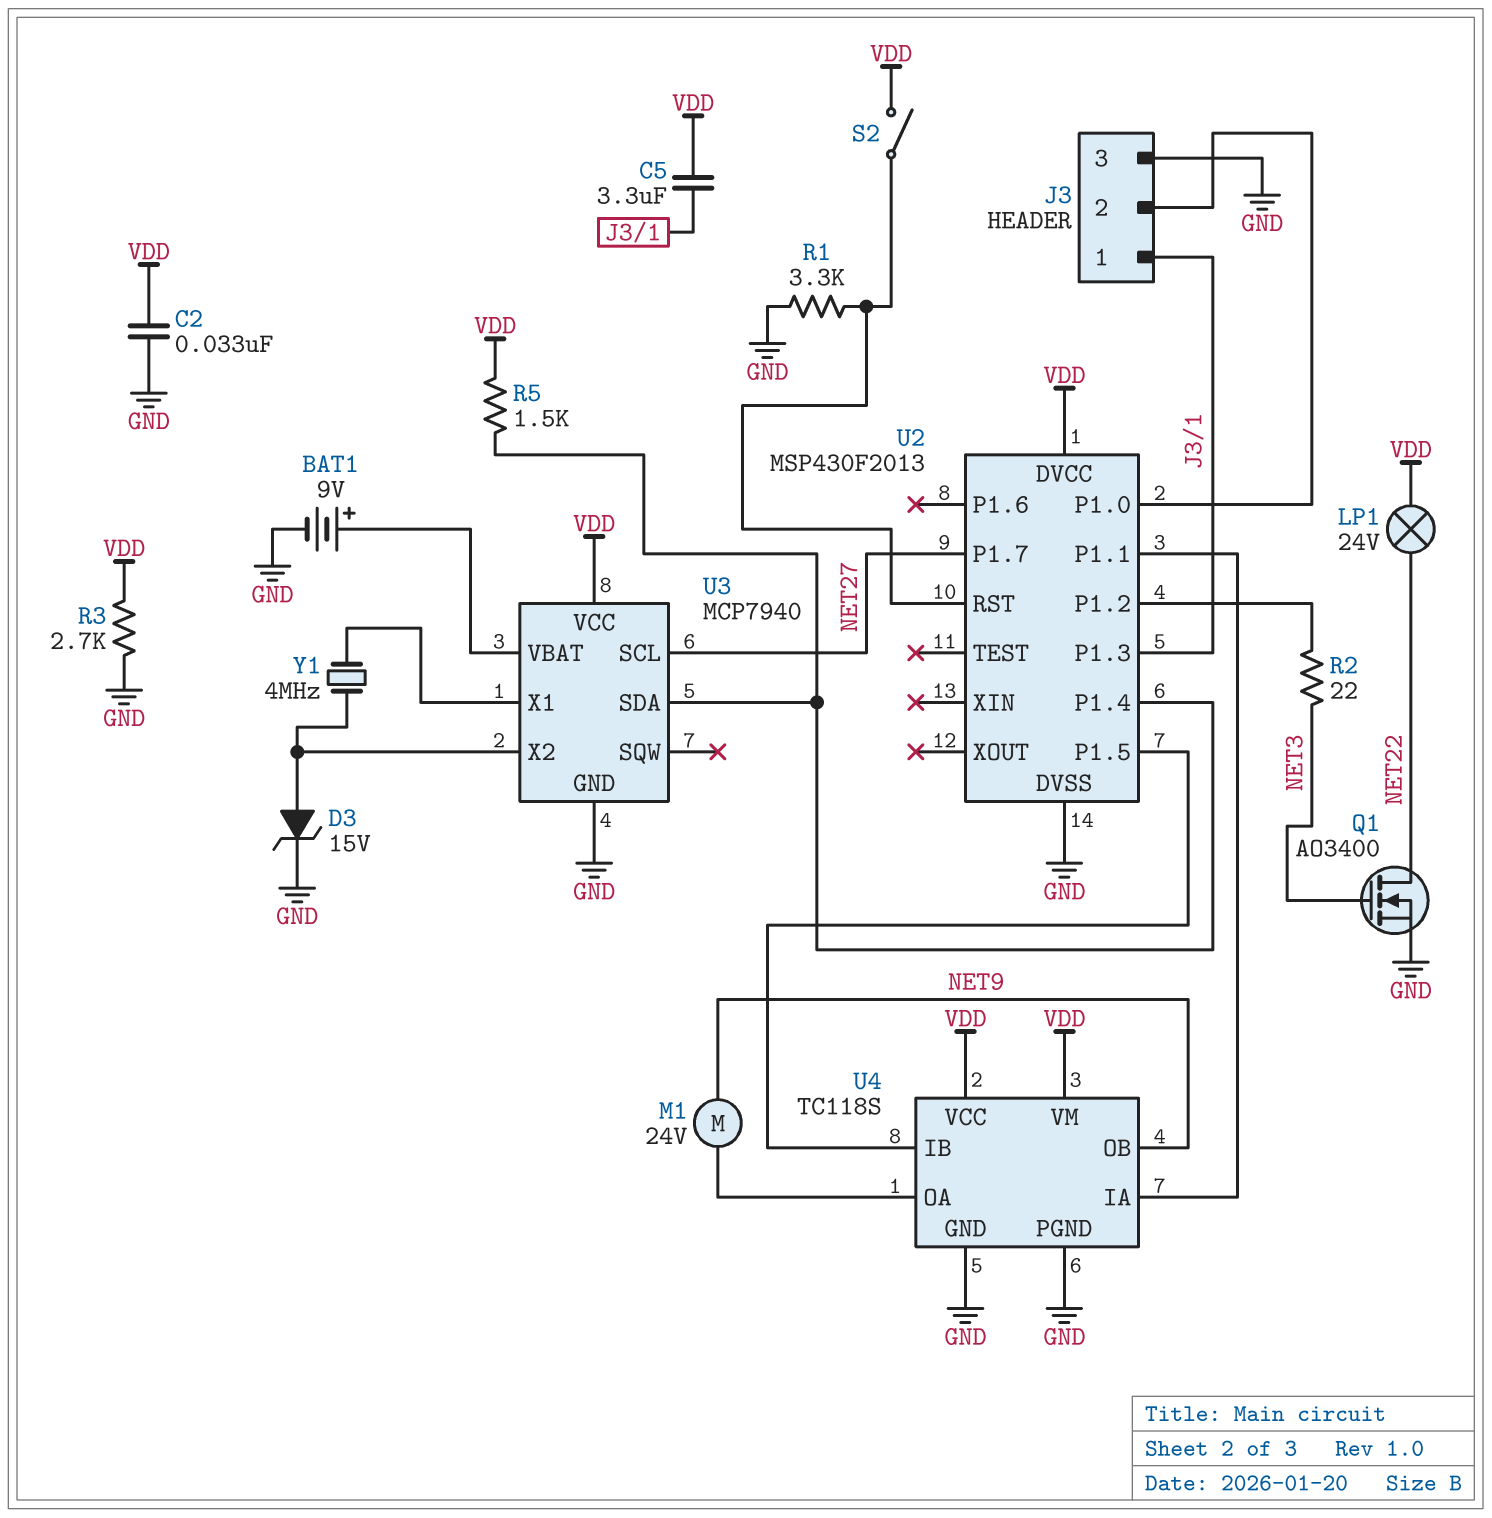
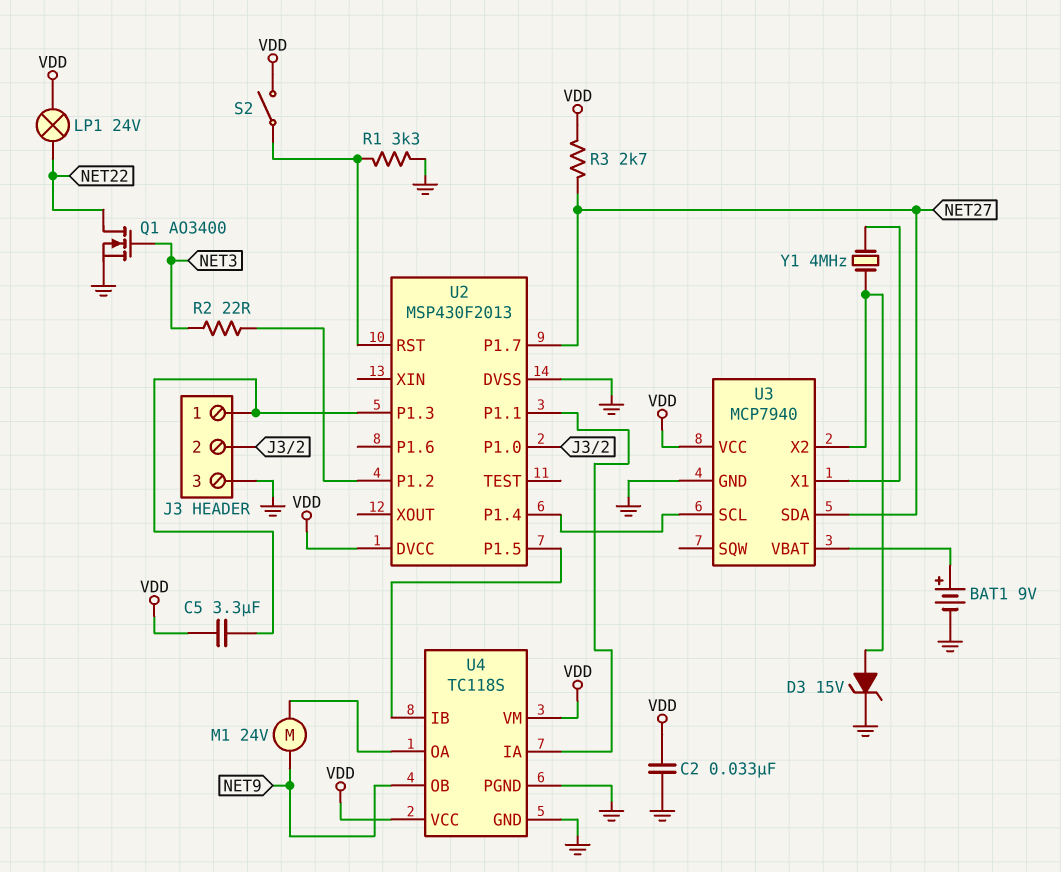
R3: 2.7k (GND, VDD) -> 2.7k (NET27, VDD)
R5: 1.5k (U2/P1.4, VDD) -> none
U3 pin SCL: NET27 -> U2/P1.4
U3 pin SDA: U2/P1.4 -> NET27

